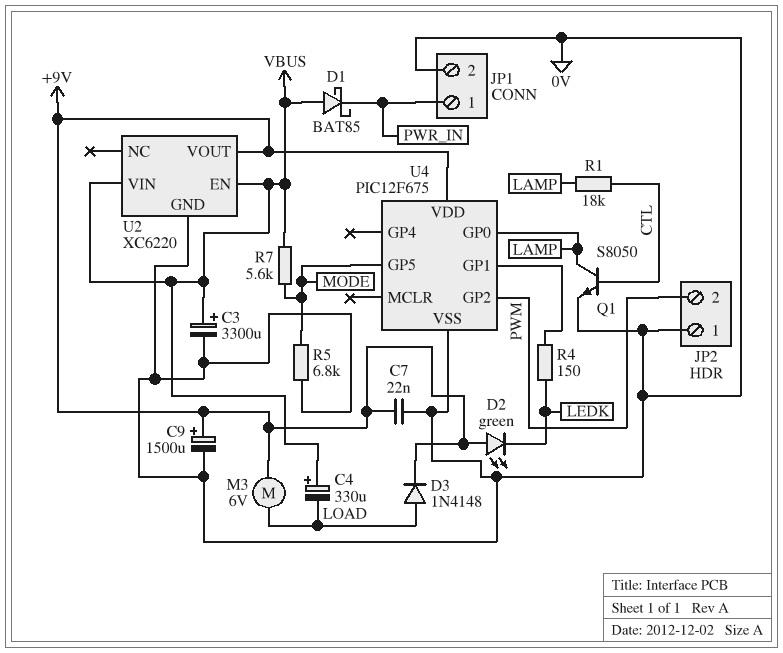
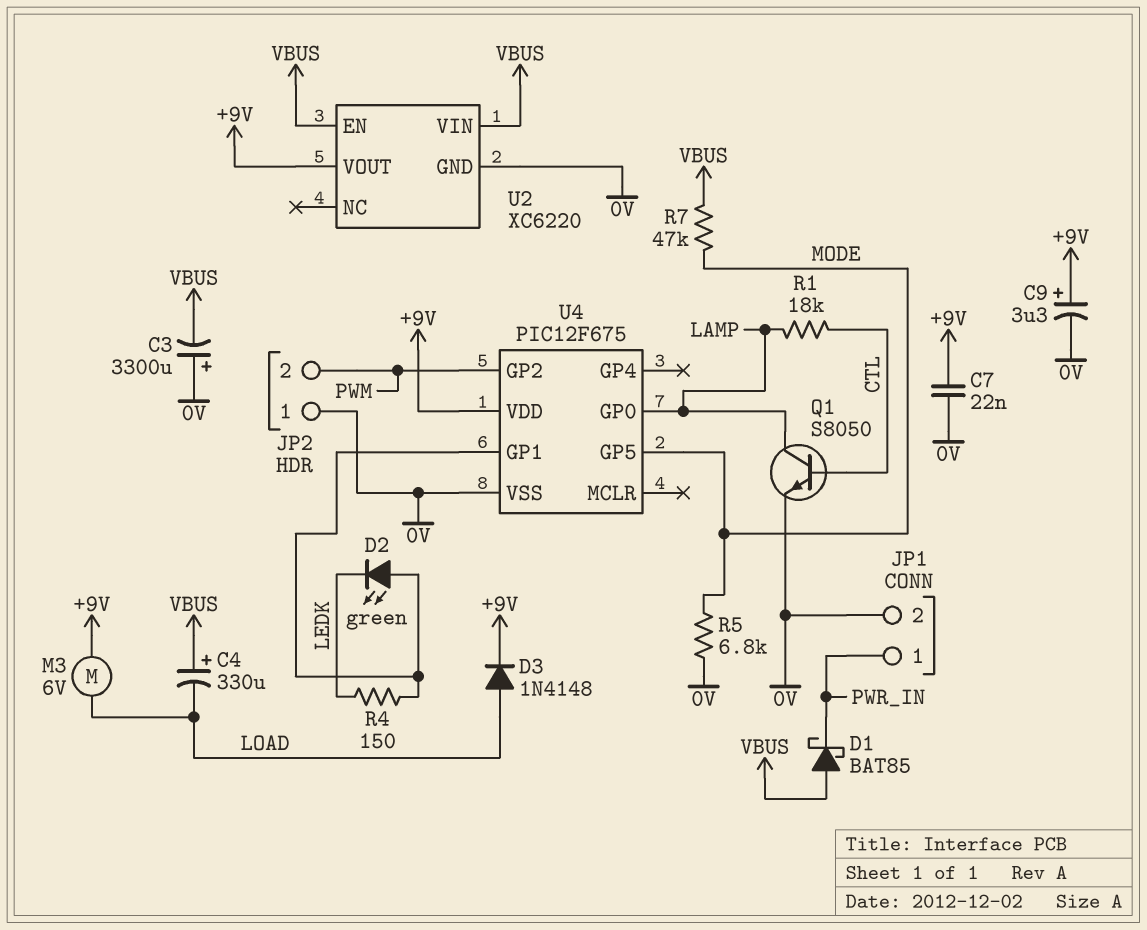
C3: 3300uF (plus VBUS, minus 0V) -> 3300uF (plus 0V, minus VBUS)
C9: 1500uF (plus +9V, minus 0V) -> 3.3uF (plus +9V, minus 0V)
D2: LED green (A +9V, K LEDK) -> LED green (A U4/GP1, K LEDK)
R7: 5.6k (MODE, VBUS) -> 47k (MODE, VBUS)

